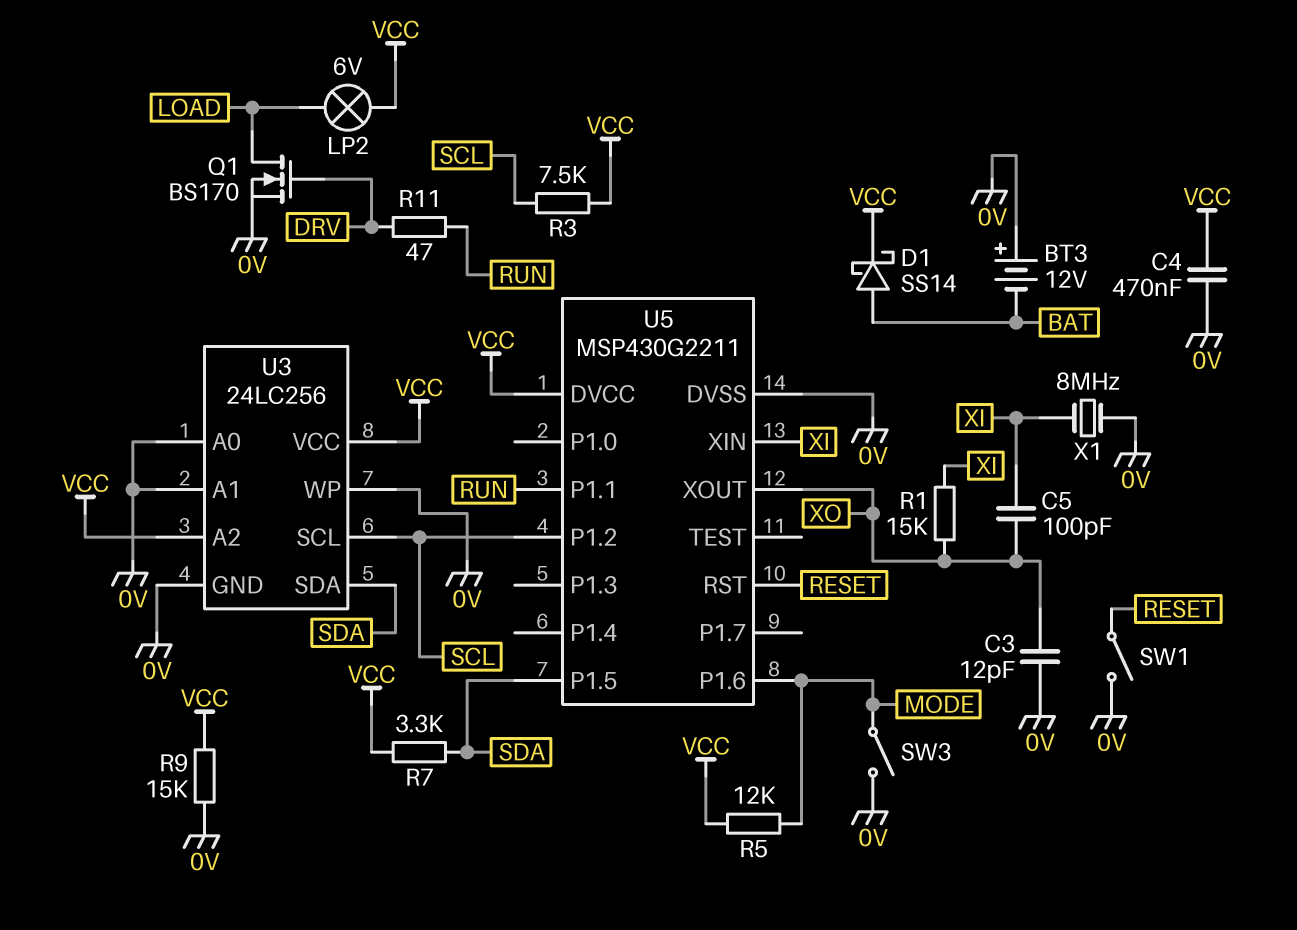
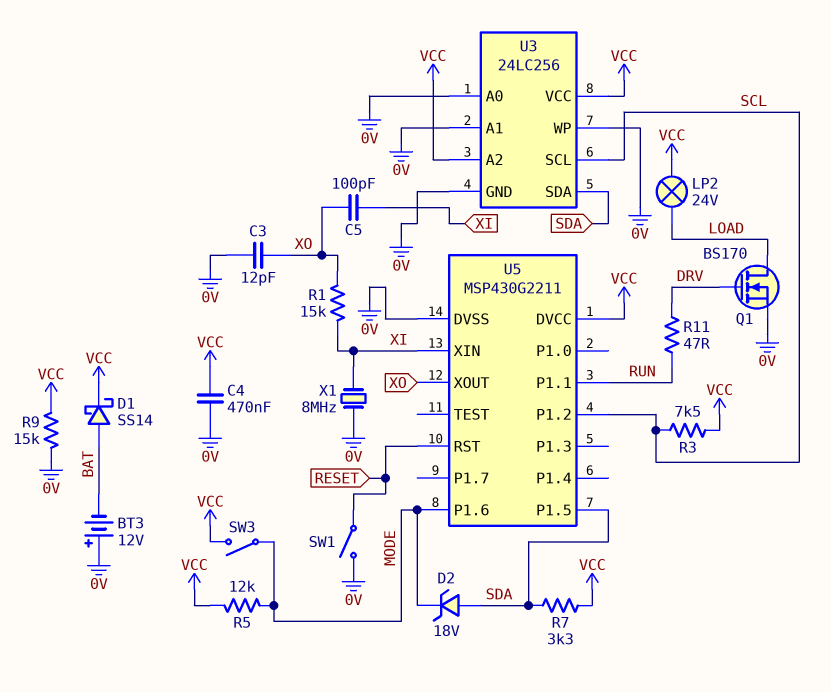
D2: none -> zener 18V (A SDA, K MODE)
LP2: lamp 6V (LOAD, VCC) -> lamp 24V (LOAD, VCC)
SW3: switch (0V, MODE) -> switch (MODE, VCC)

